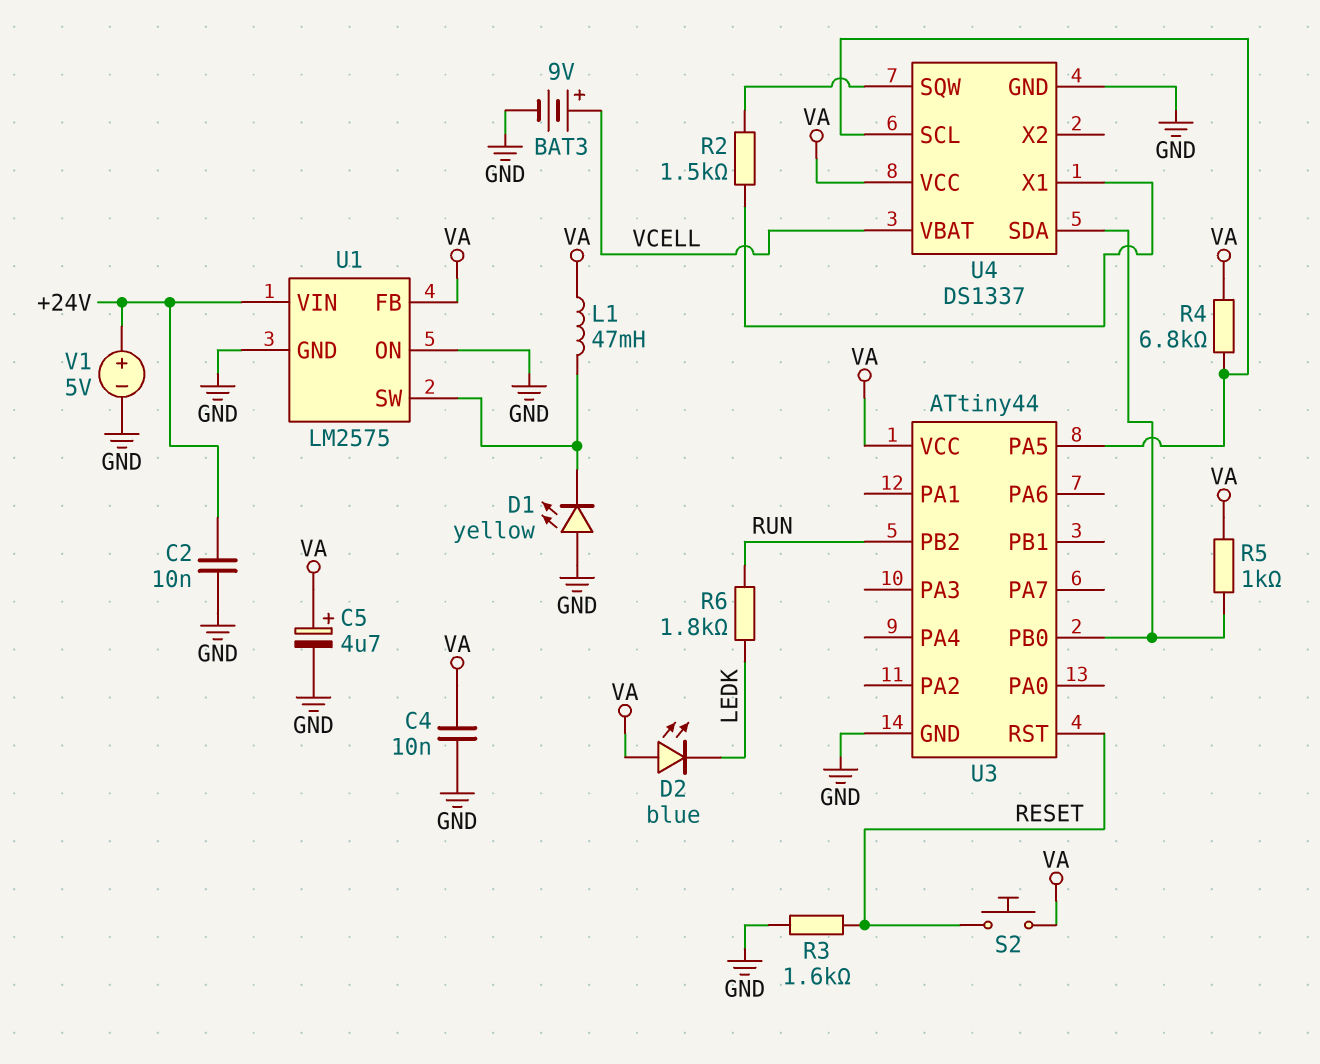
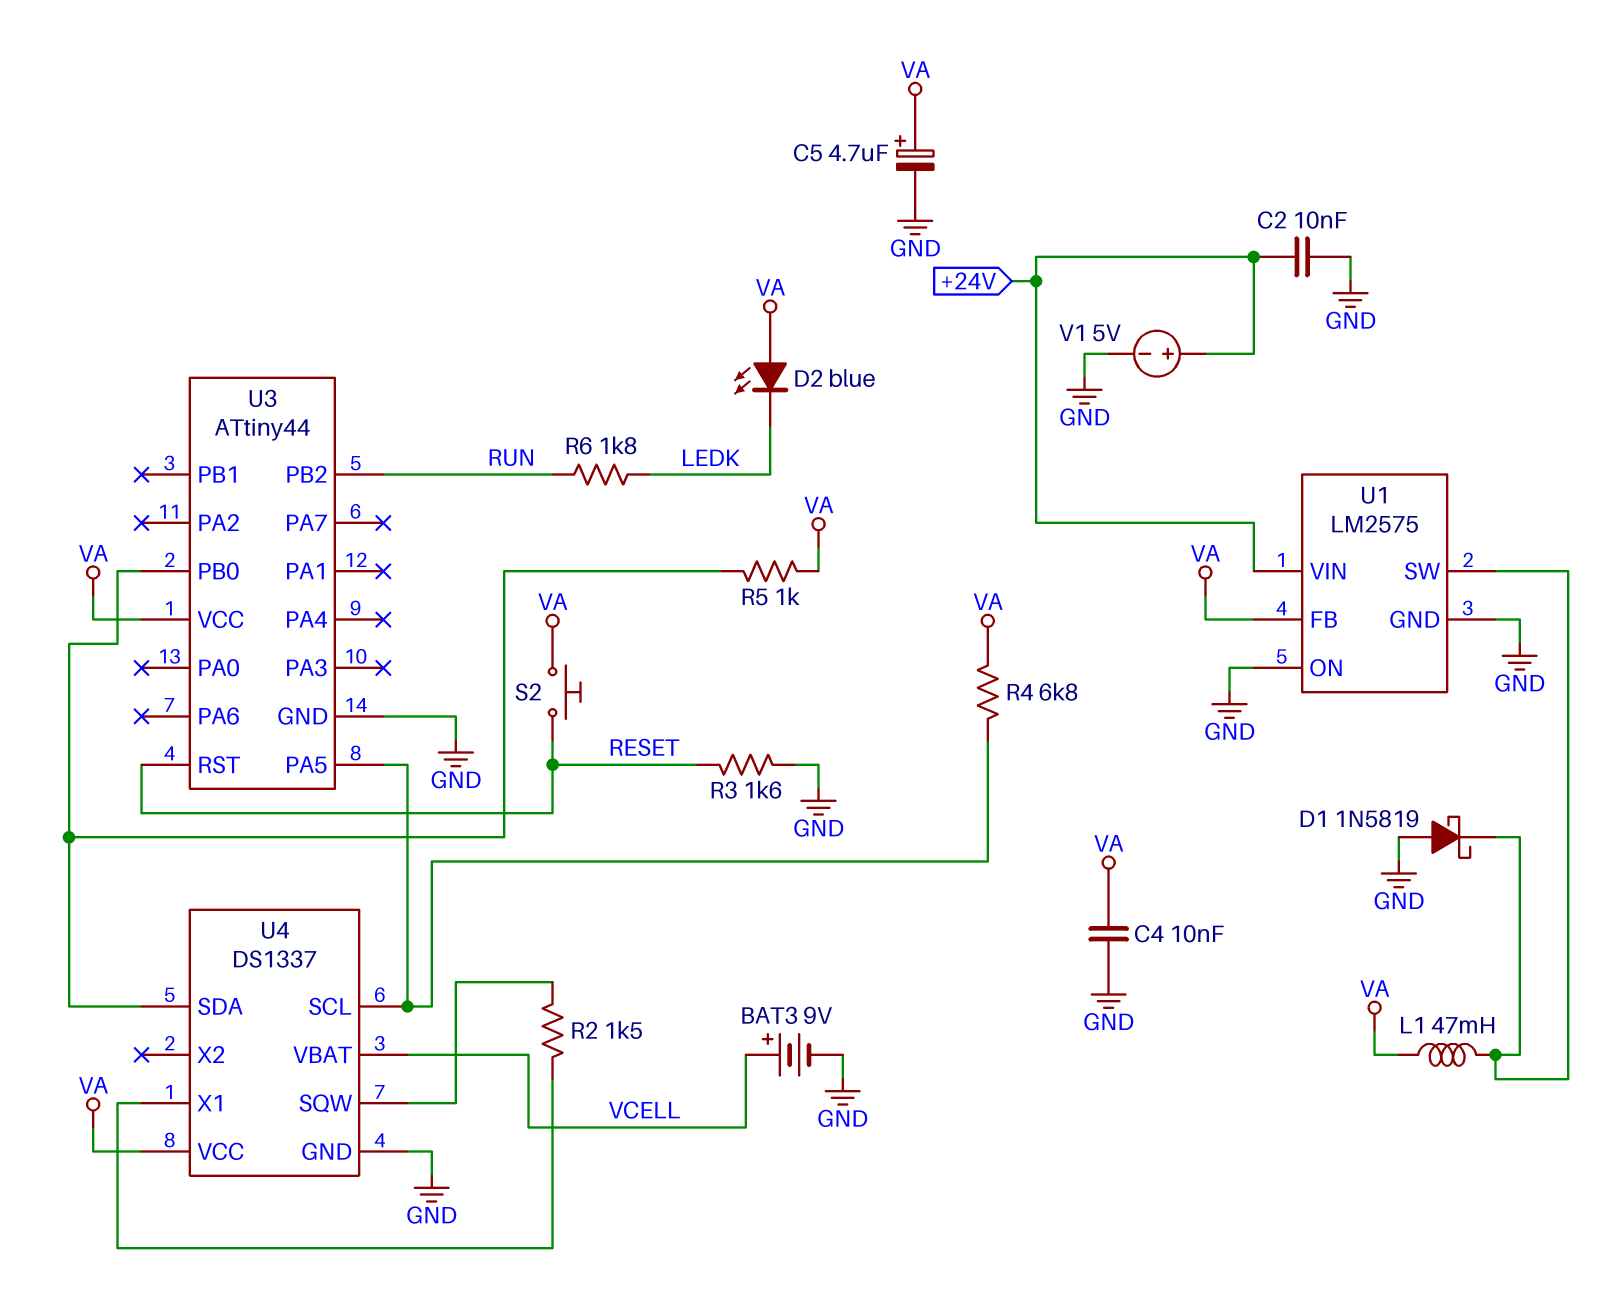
D1: LED yellow (A GND, K U1/SW) -> schottky 1N5819 (A GND, K U1/SW)

